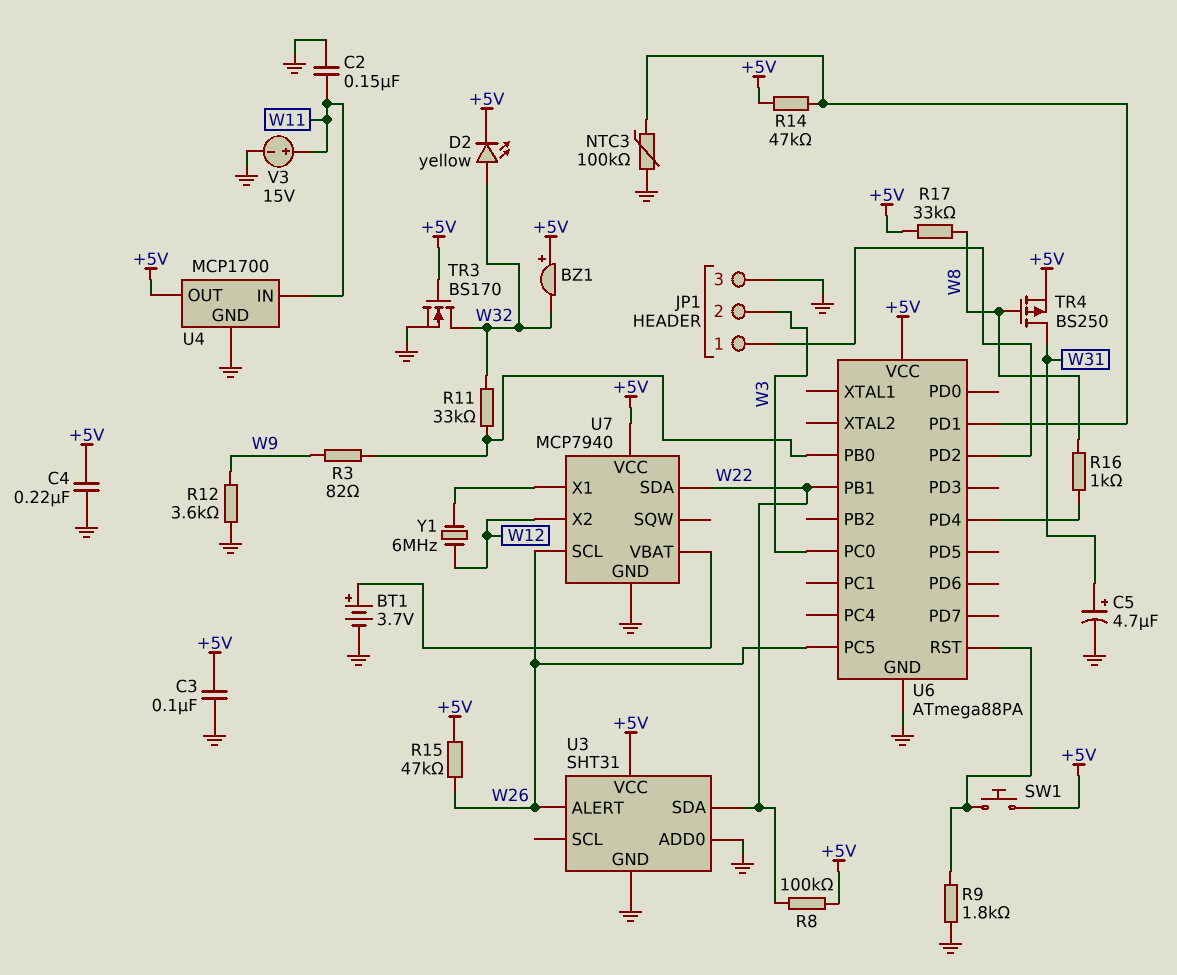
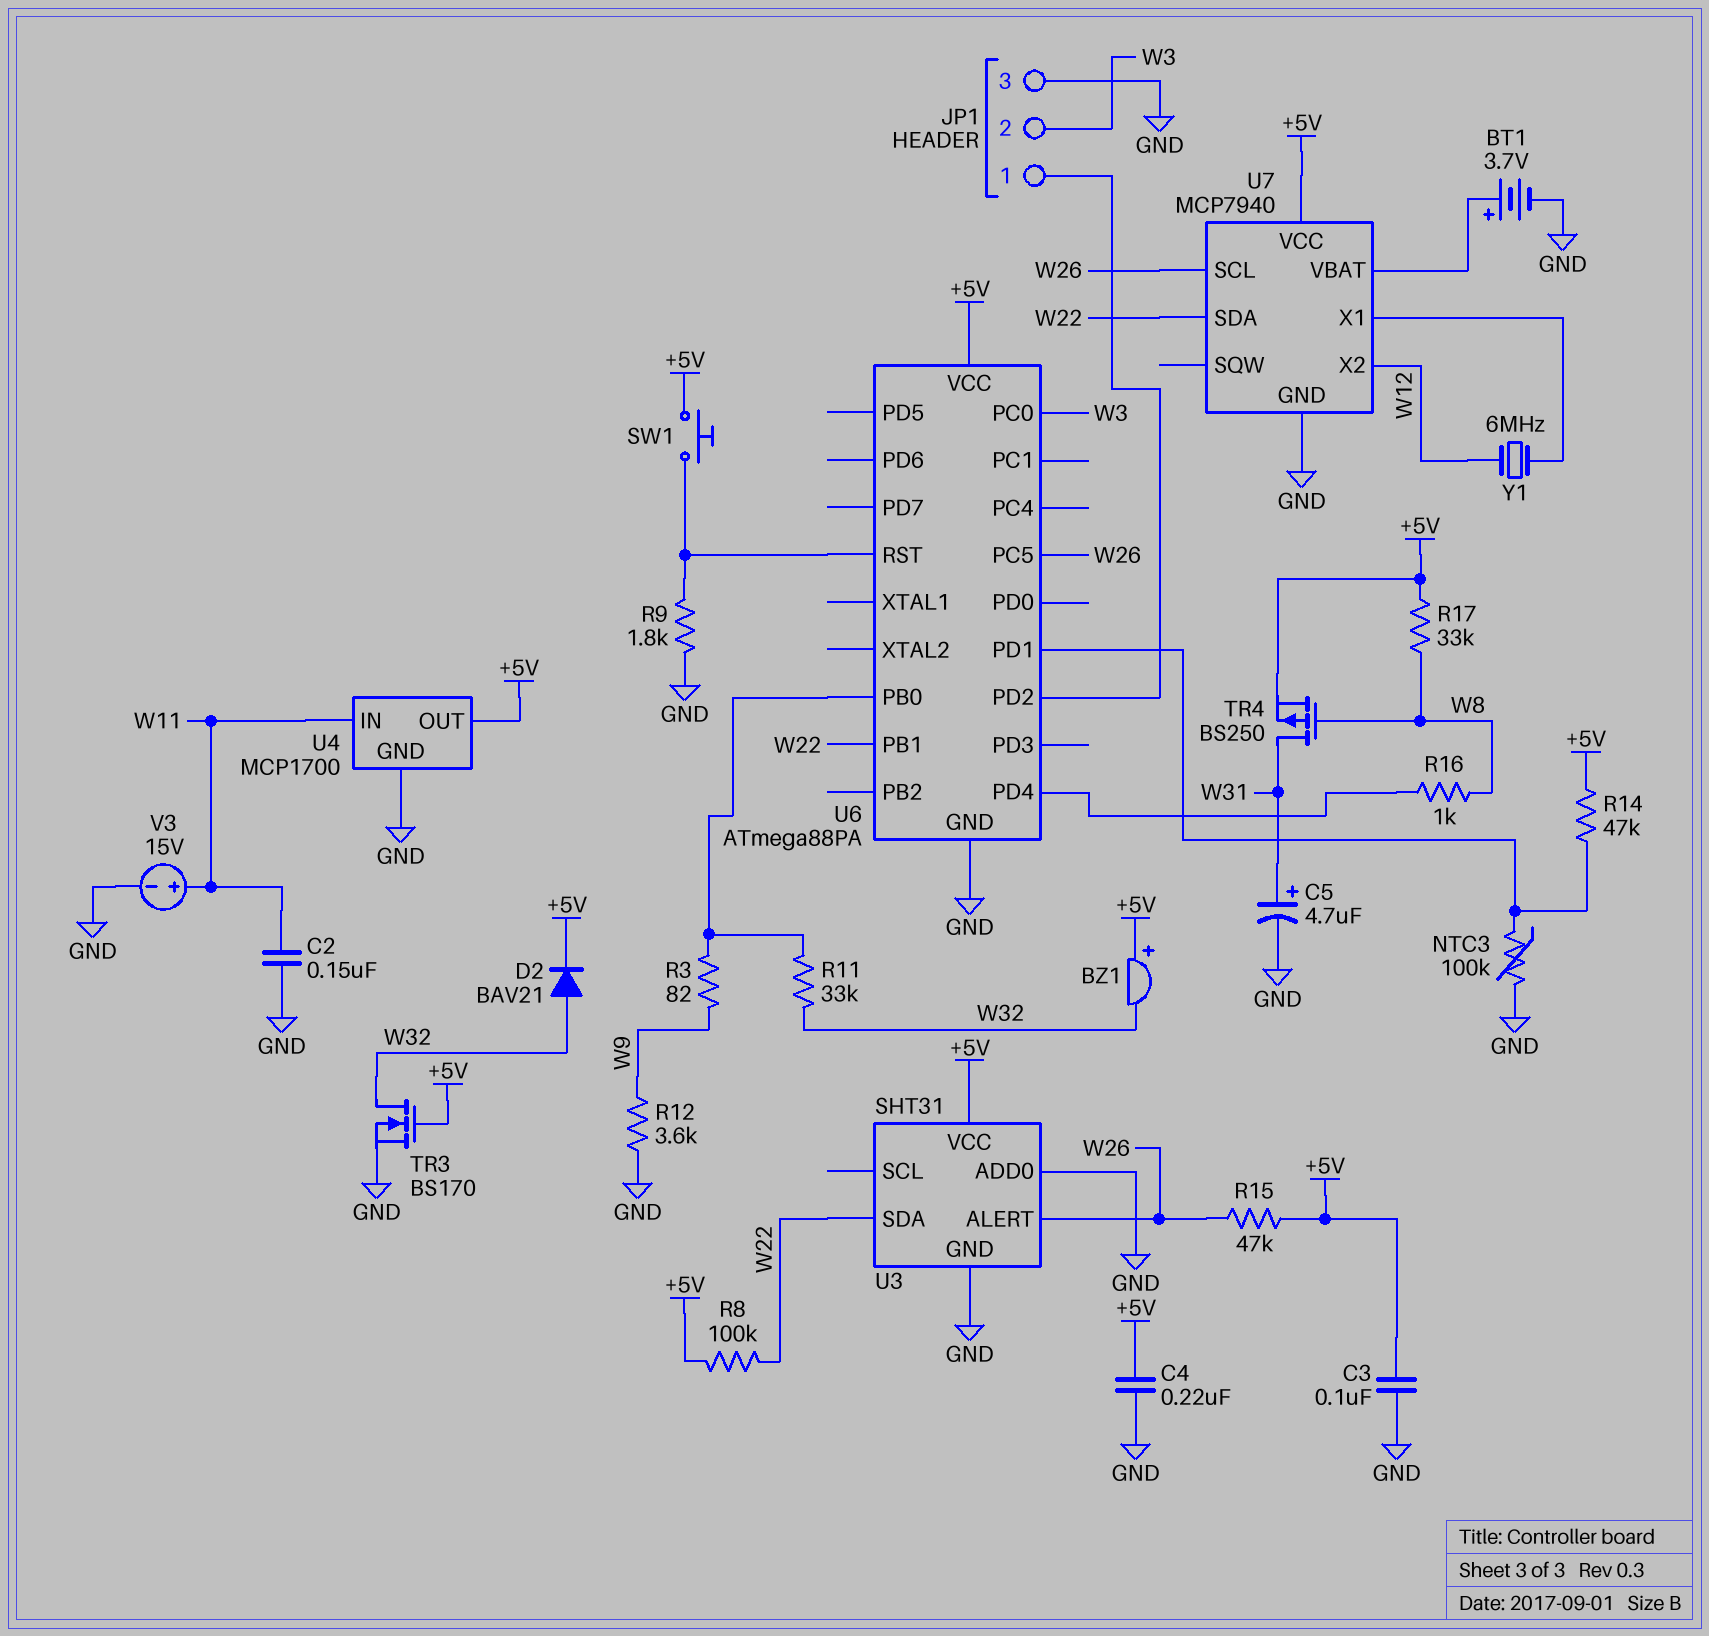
D2: LED yellow (A W32, K +5V) -> diode BAV21 (A W32, K +5V)

